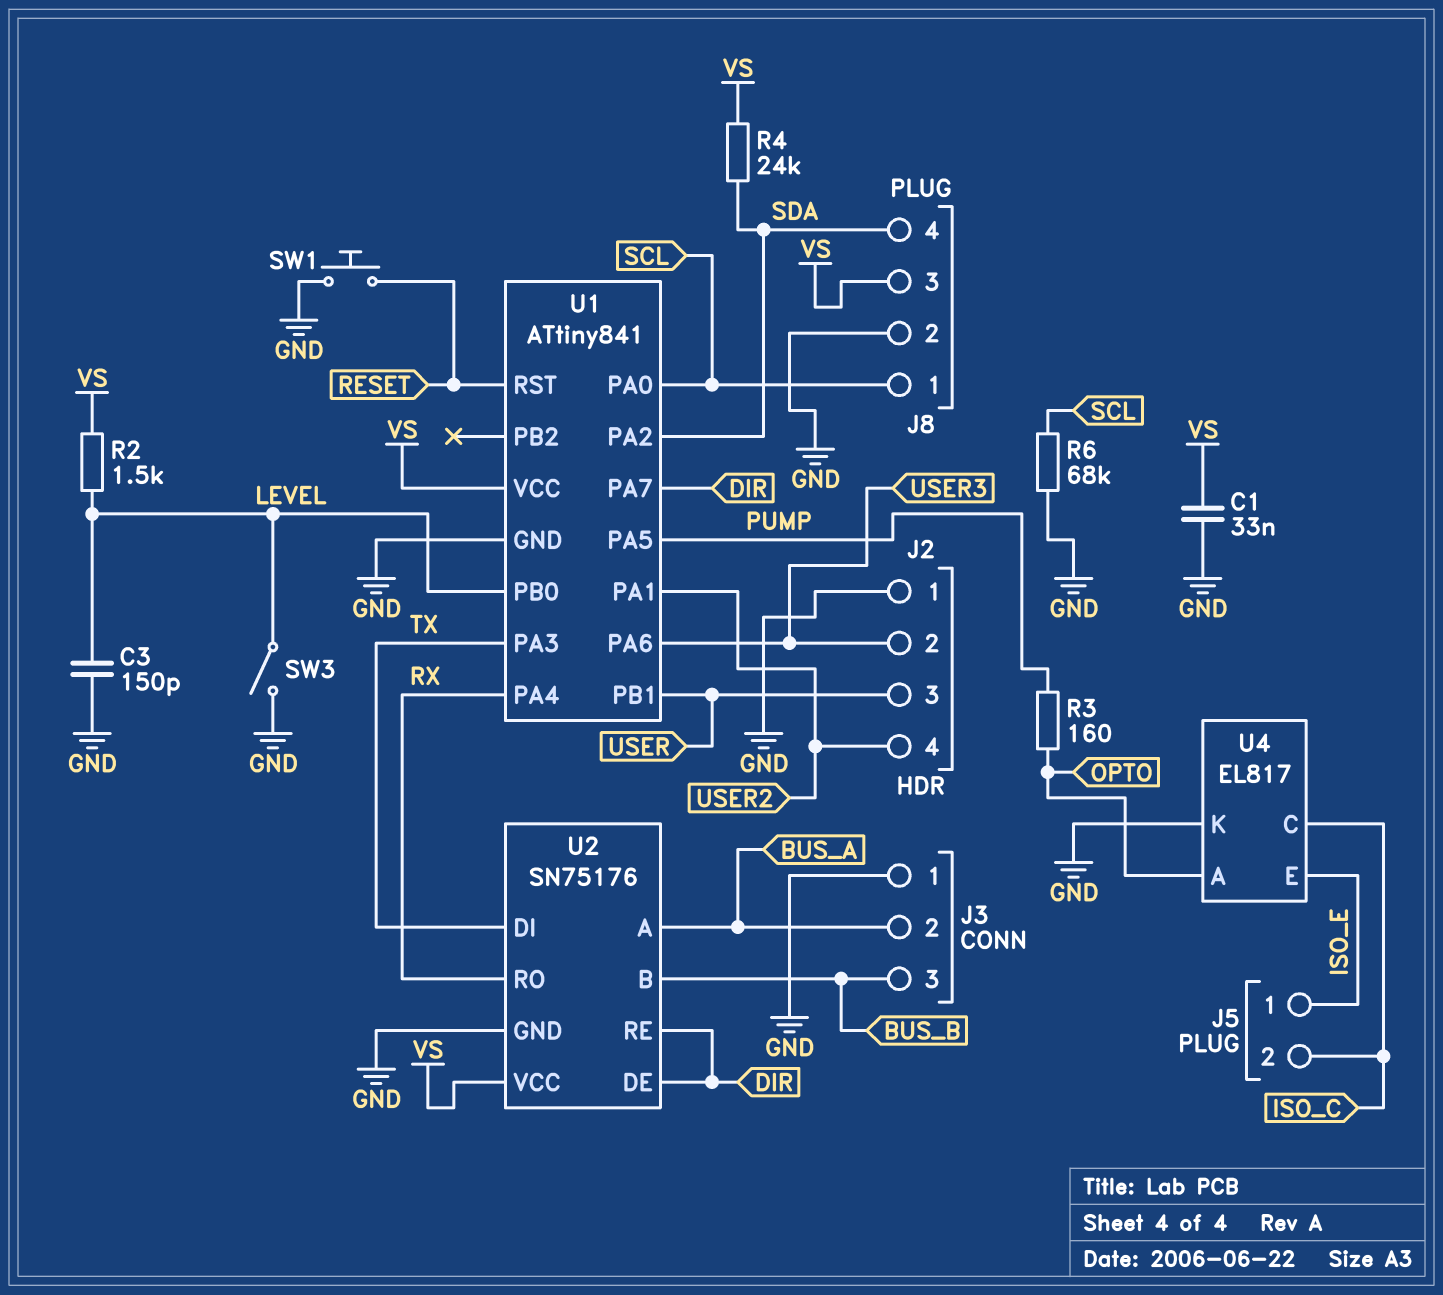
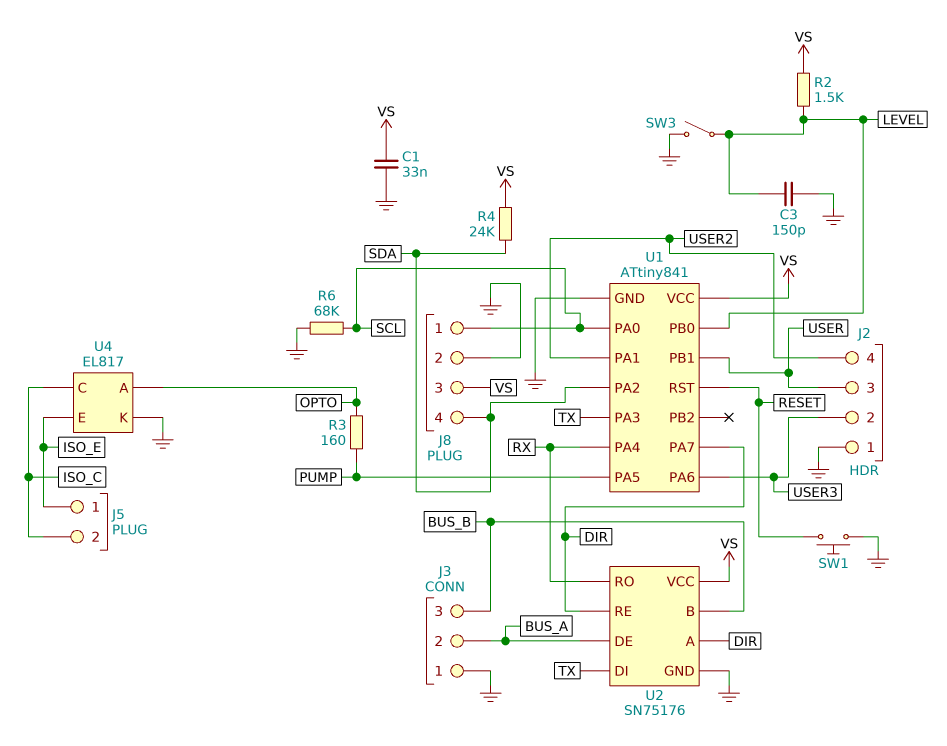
U2 pin A: BUS_A -> DIR
U2 pin DE: DIR -> BUS_A

